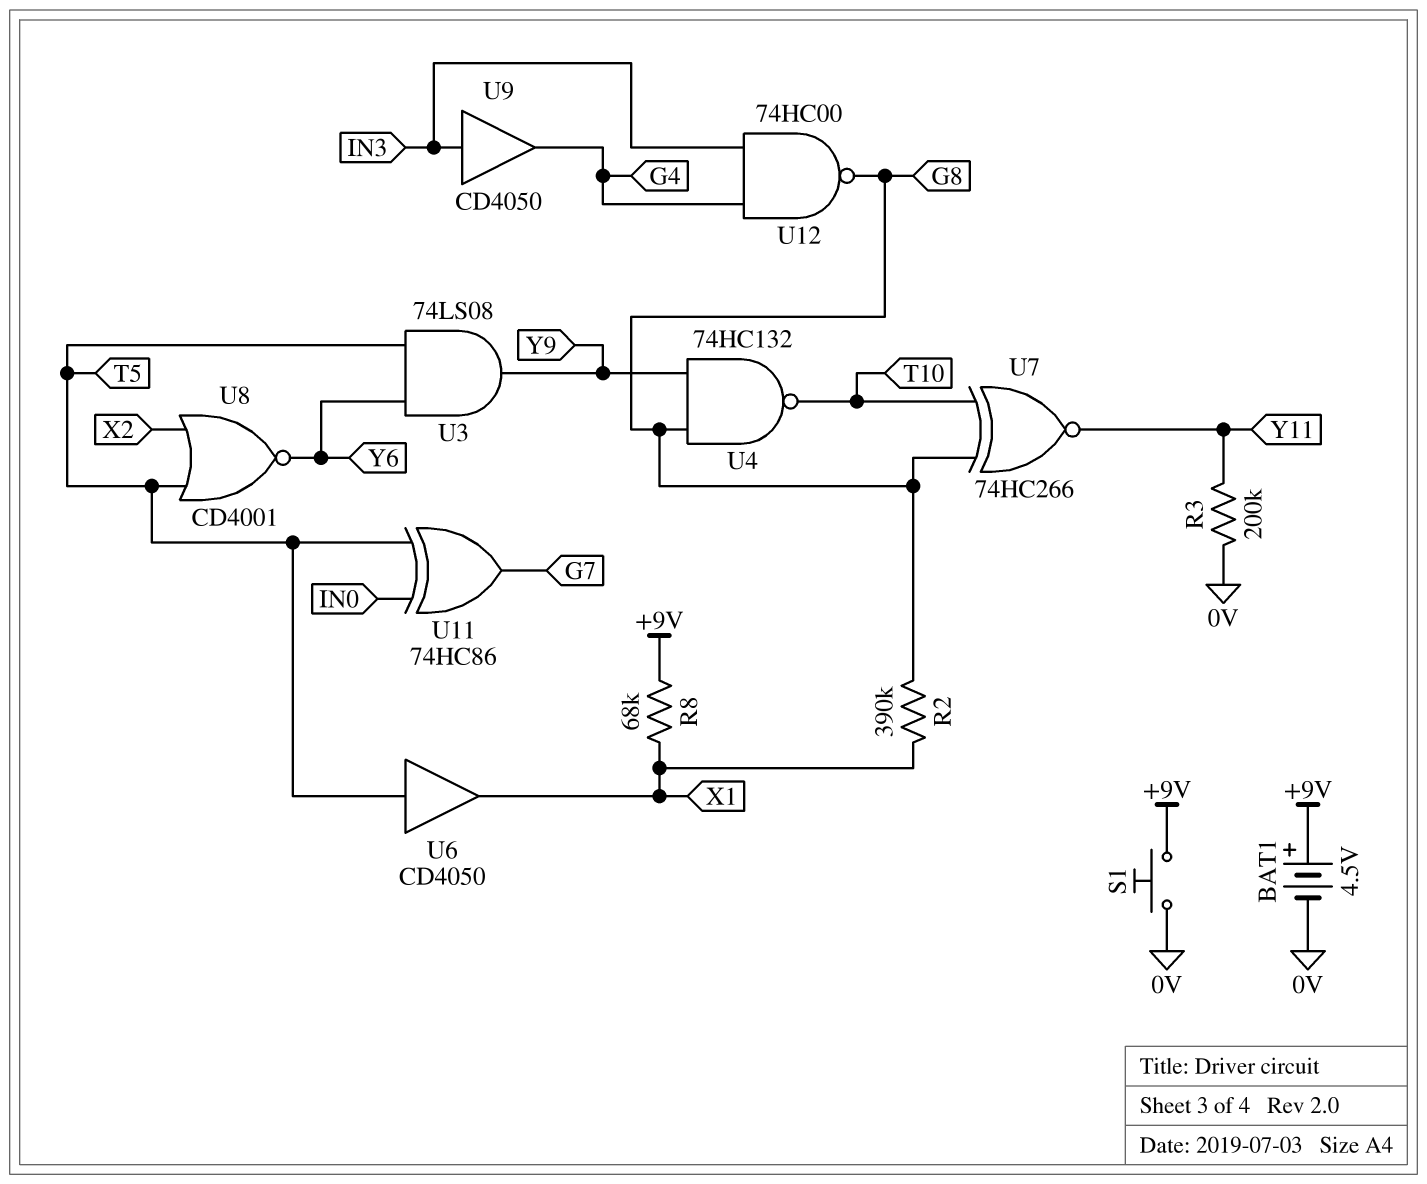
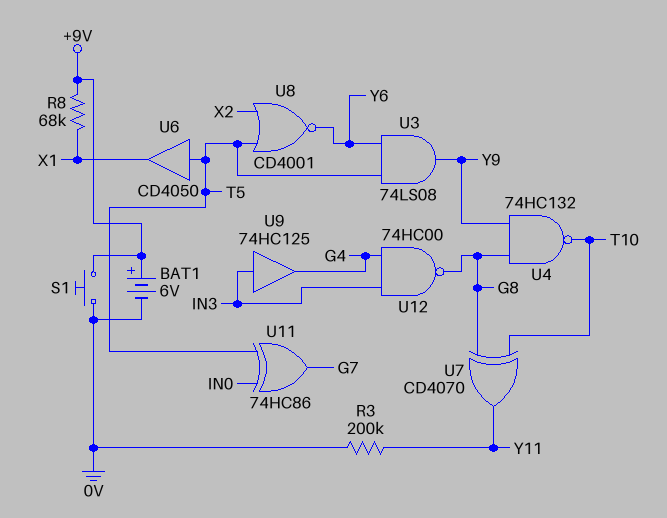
BAT1: 4.5V (plus +9V, minus 0V) -> 6V (plus +9V, minus 0V)
R2: 390k (G8, X1) -> none
U7: XNOR 74HC266 (in G8, in T10, out Y11) -> XOR CD4070 (in G8, in T10, out Y11)
U9: buffer CD4050 (in IN3, out G4) -> buffer 74HC125 (in IN3, out G4)

